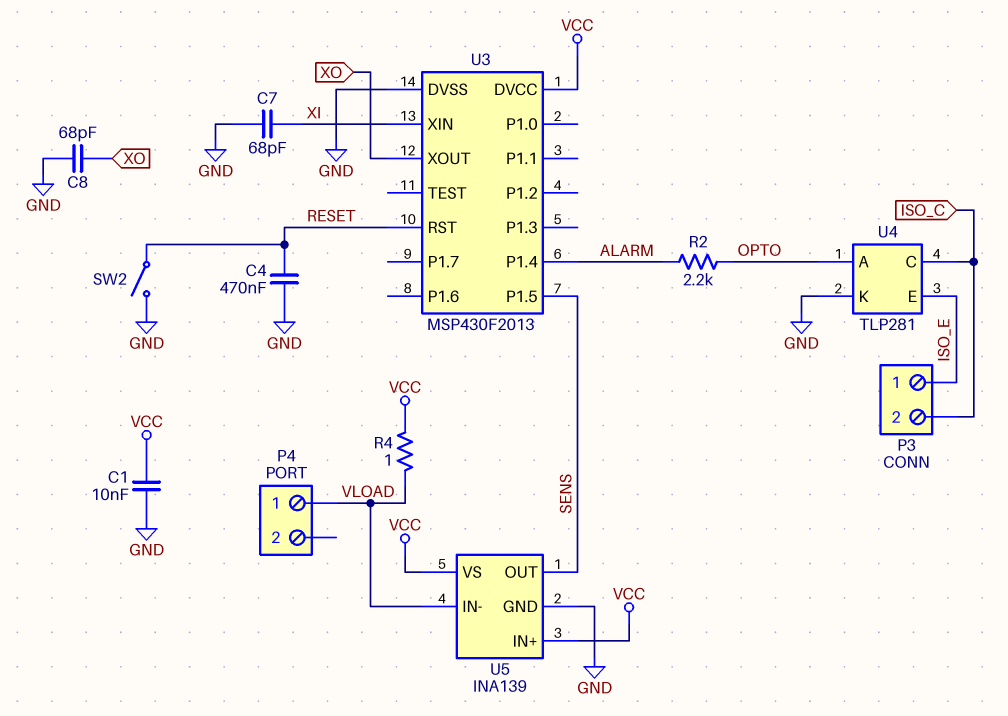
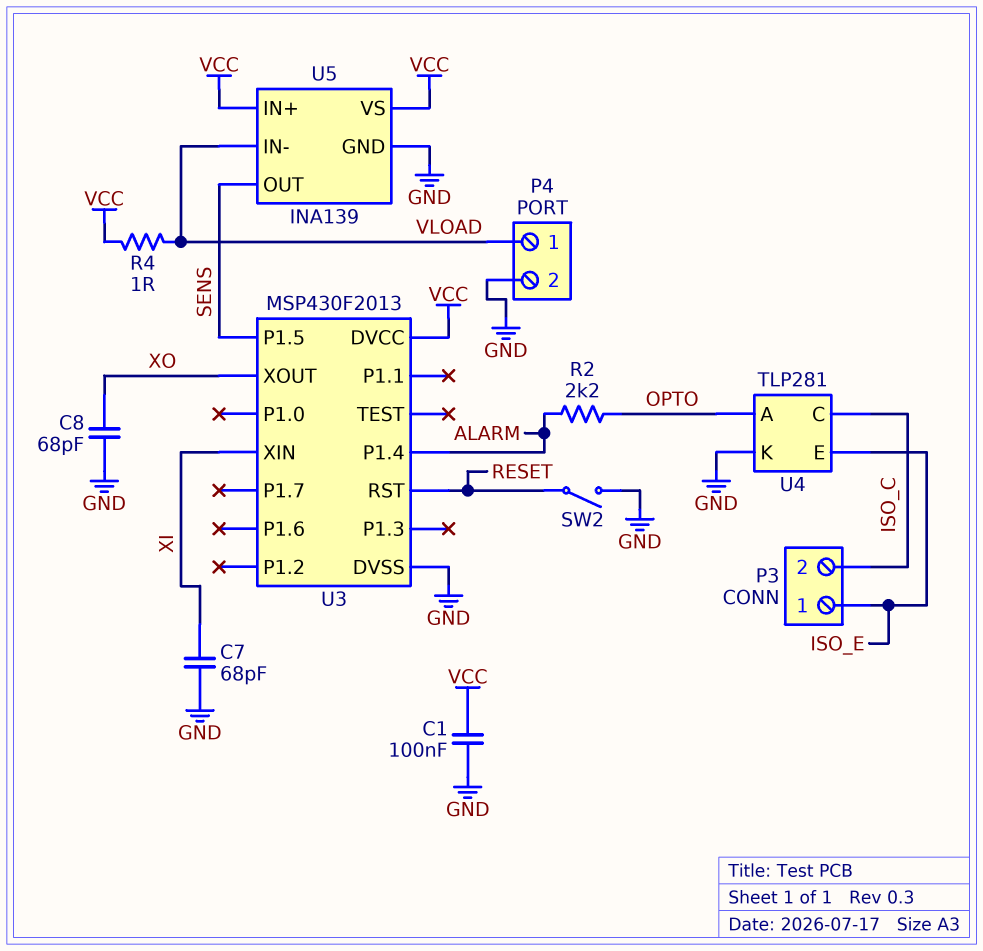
C1: 10nF (GND, VCC) -> 100nF (GND, VCC)
C4: 470nF (GND, RESET) -> none
P4 pin 2: none -> GND

